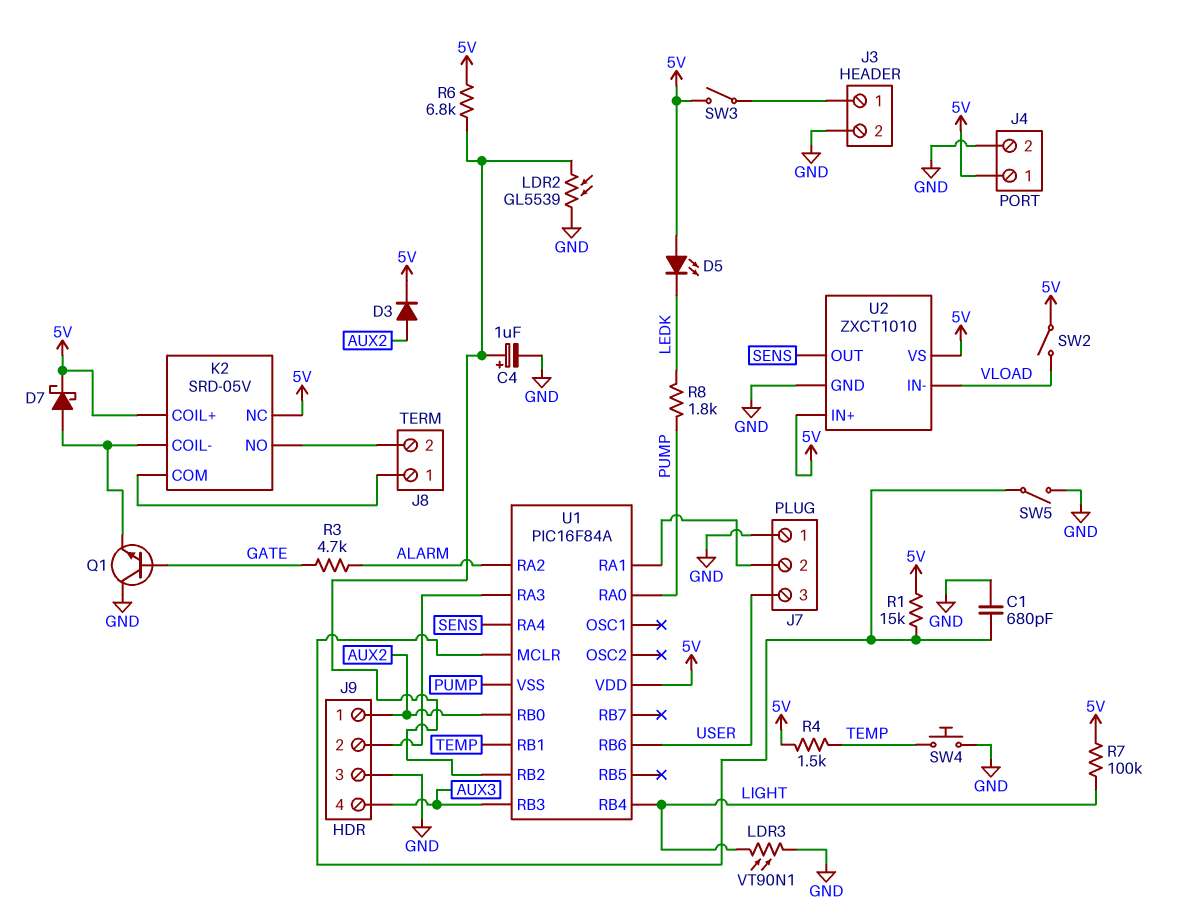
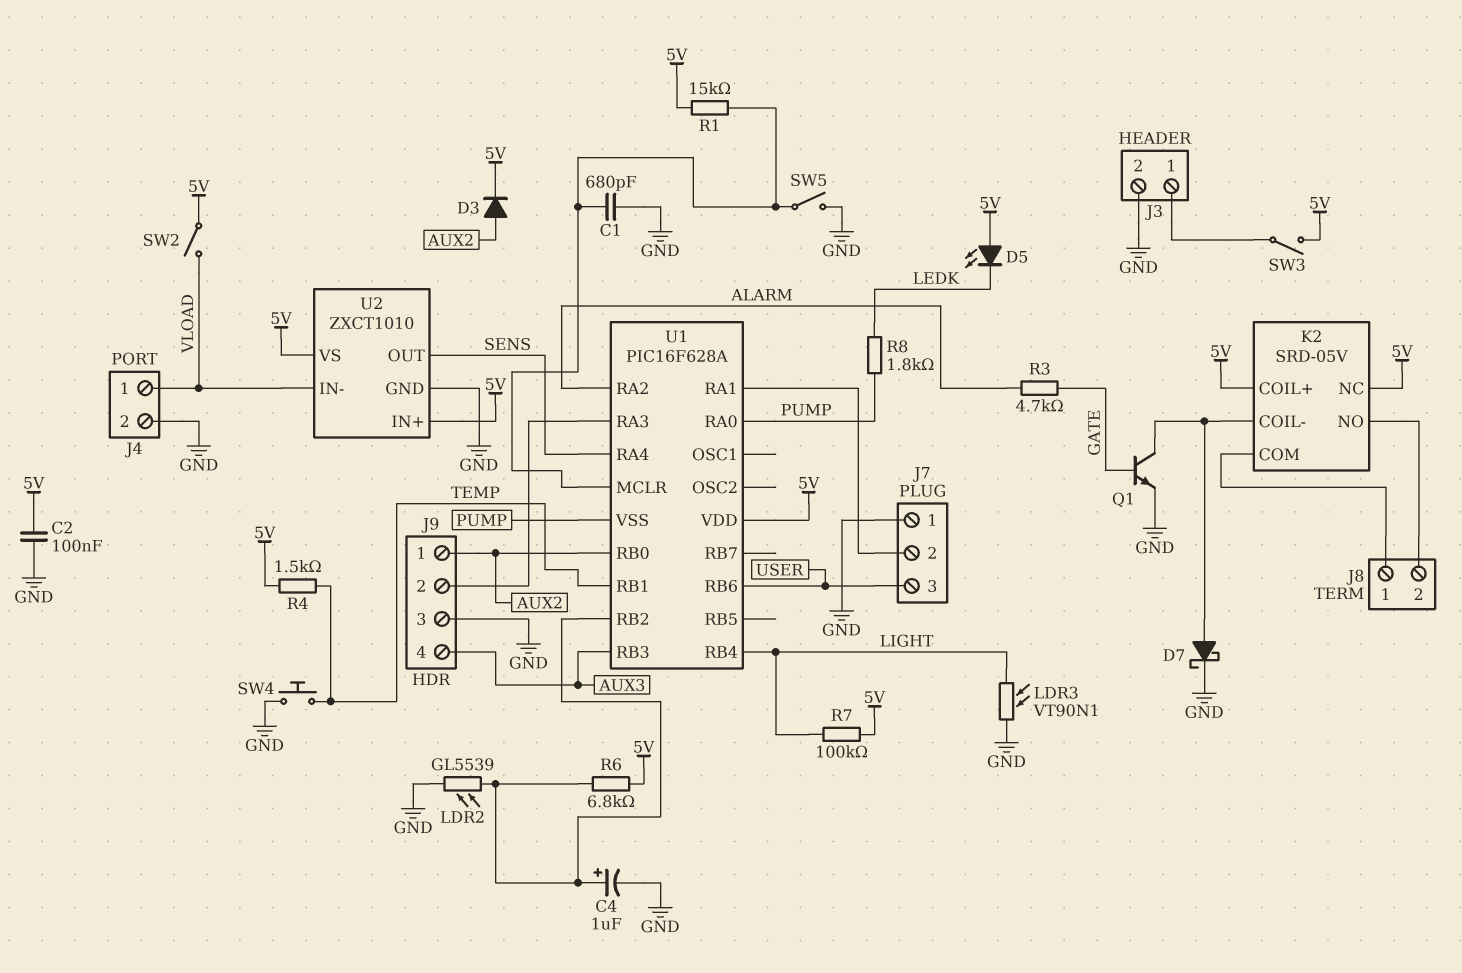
C2: none -> 100nF (5V, GND)
D7: schottky (A K2/COIL-, K 5V) -> schottky (A K2/COIL-, K GND)
J4 pin 1: 5V -> VLOAD
Q1: NPN (B GATE, C GND, E K2/COIL-) -> NPN (B GATE, C K2/COIL-, E GND)
U1: PIC16F84A -> PIC16F628A

